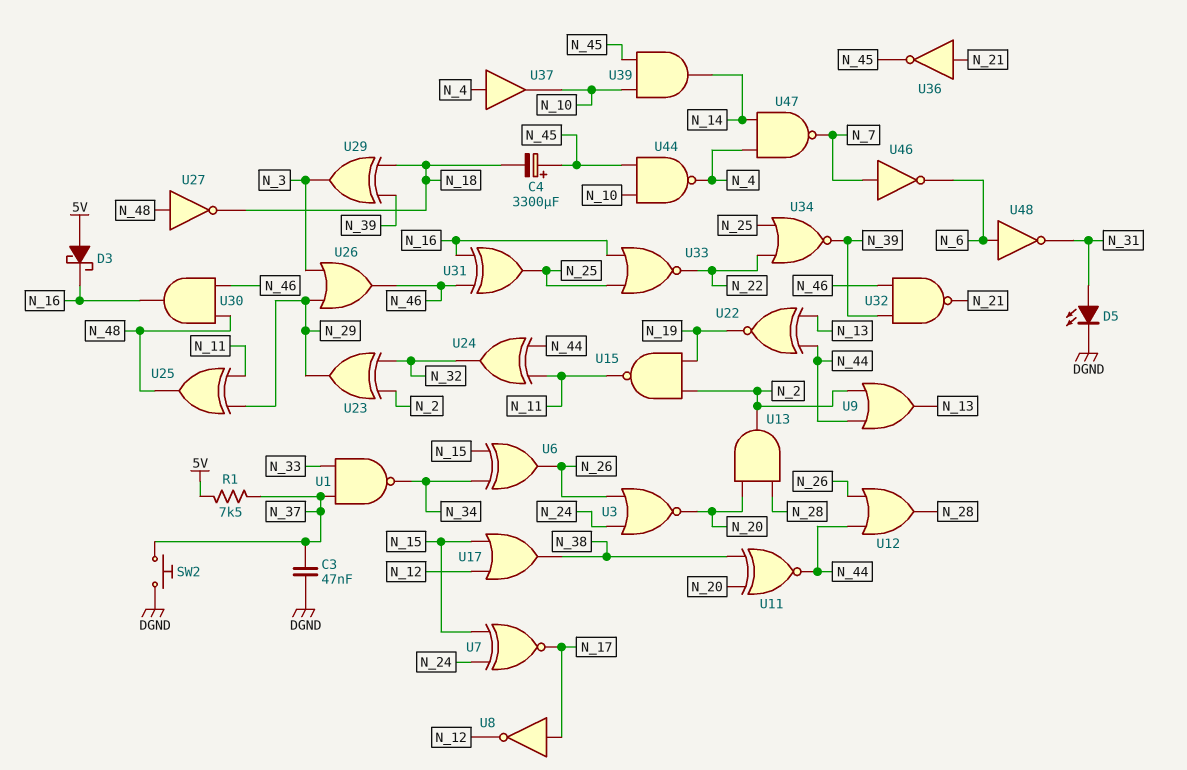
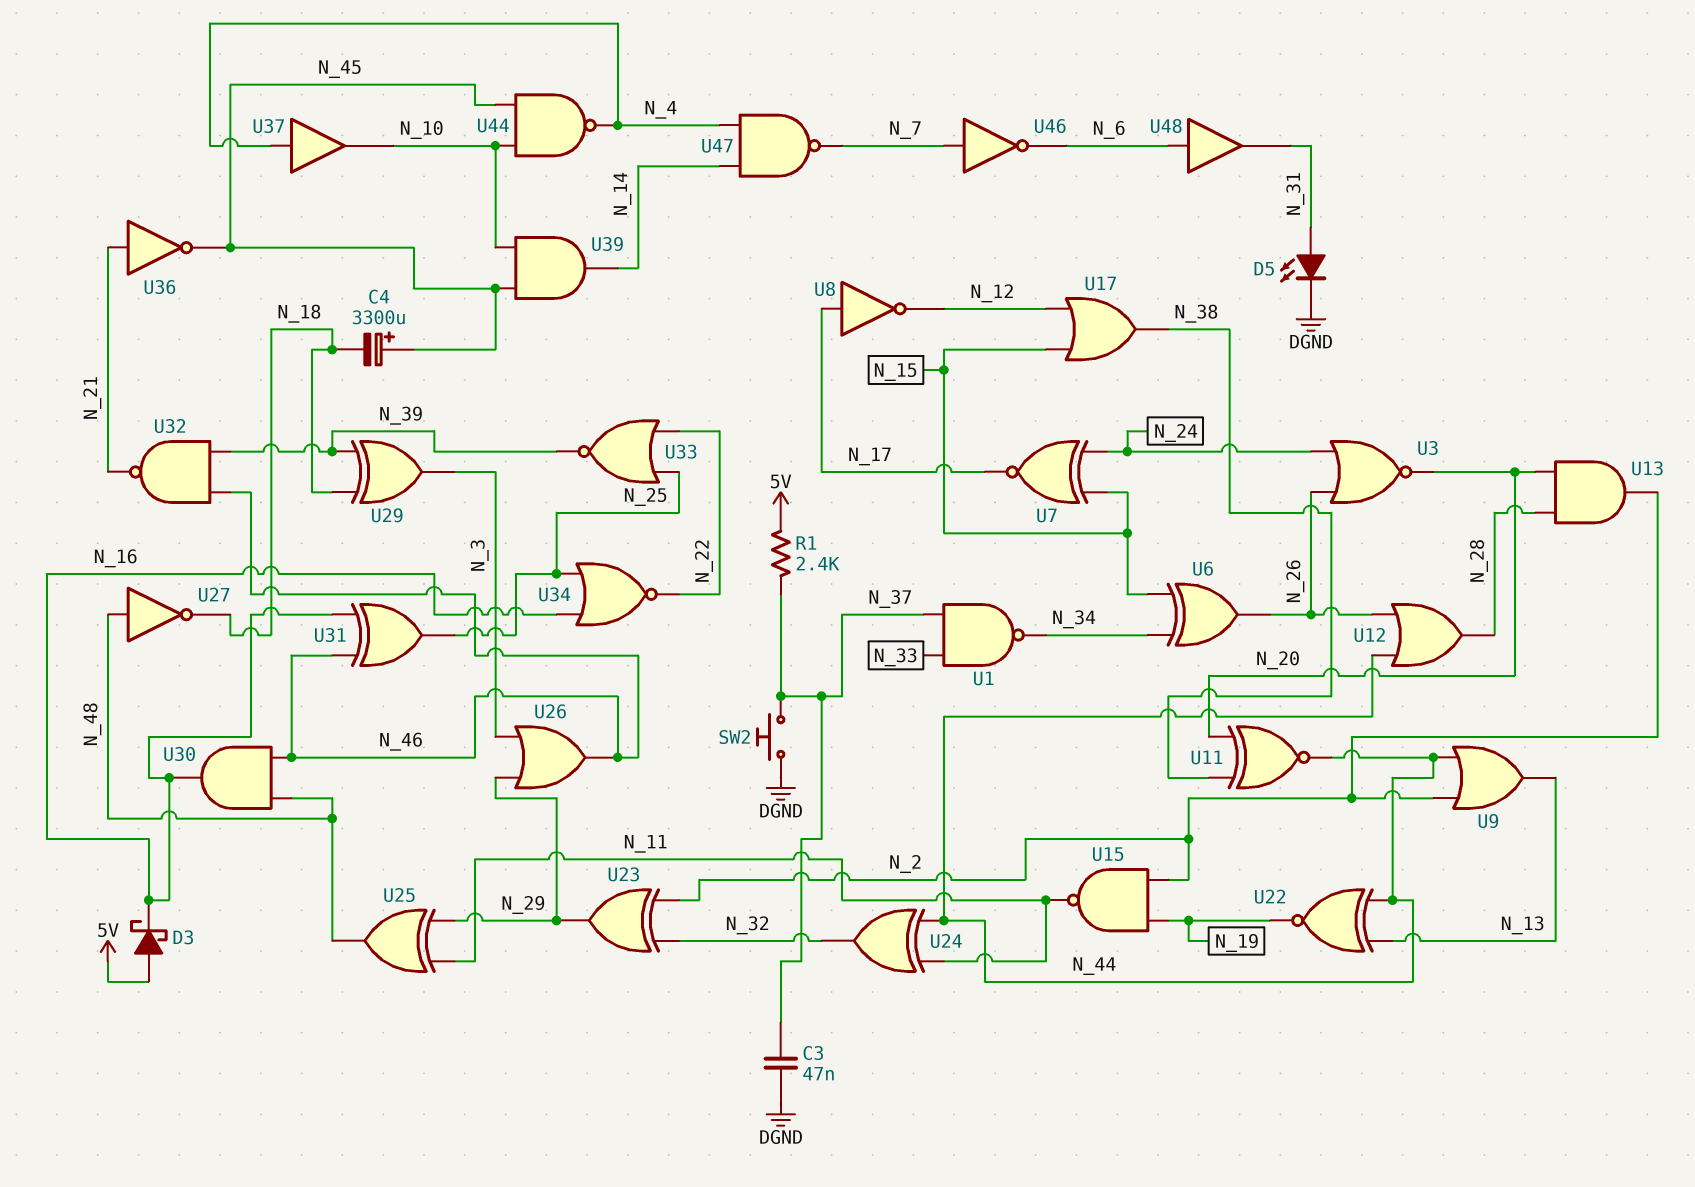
R1: 7.5k (5V, N_37) -> 2.4k (5V, N_37)
U33: NOR (in N_16, in N_25, out N_22) -> NOR (in N_22, in N_25, out N_39)
U34: NOR (in N_22, in N_25, out N_39) -> NOR (in N_16, in N_25, out N_22)
U48: NOT (in N_6, out N_31) -> buffer (in N_6, out N_31)

